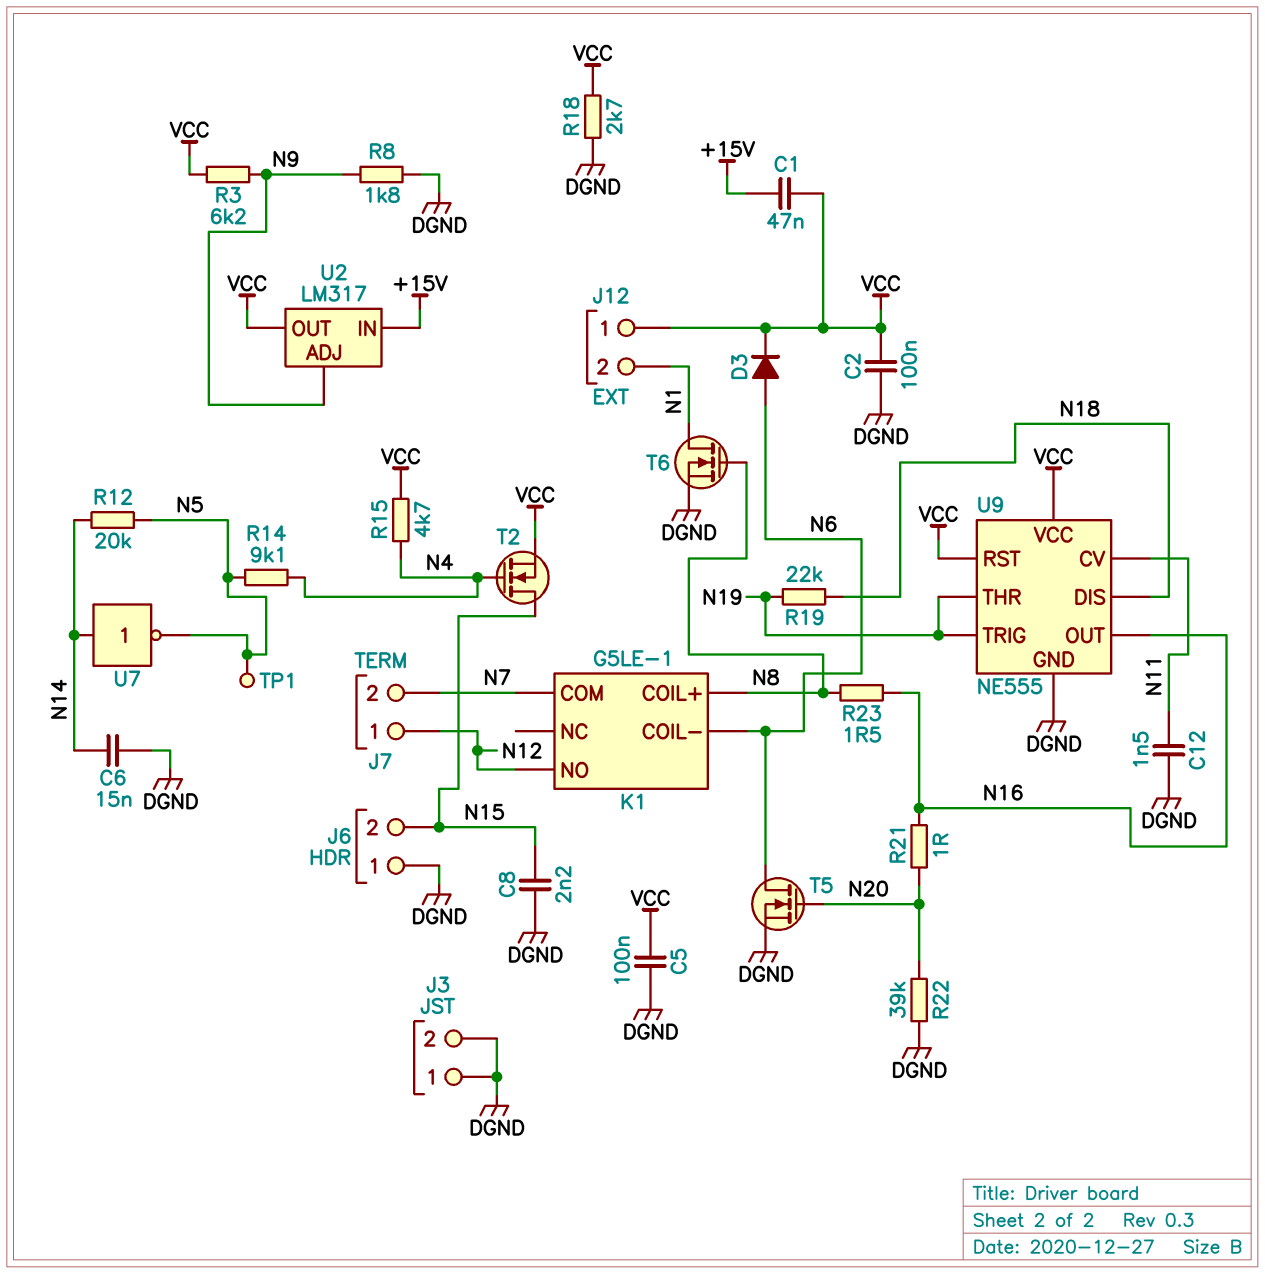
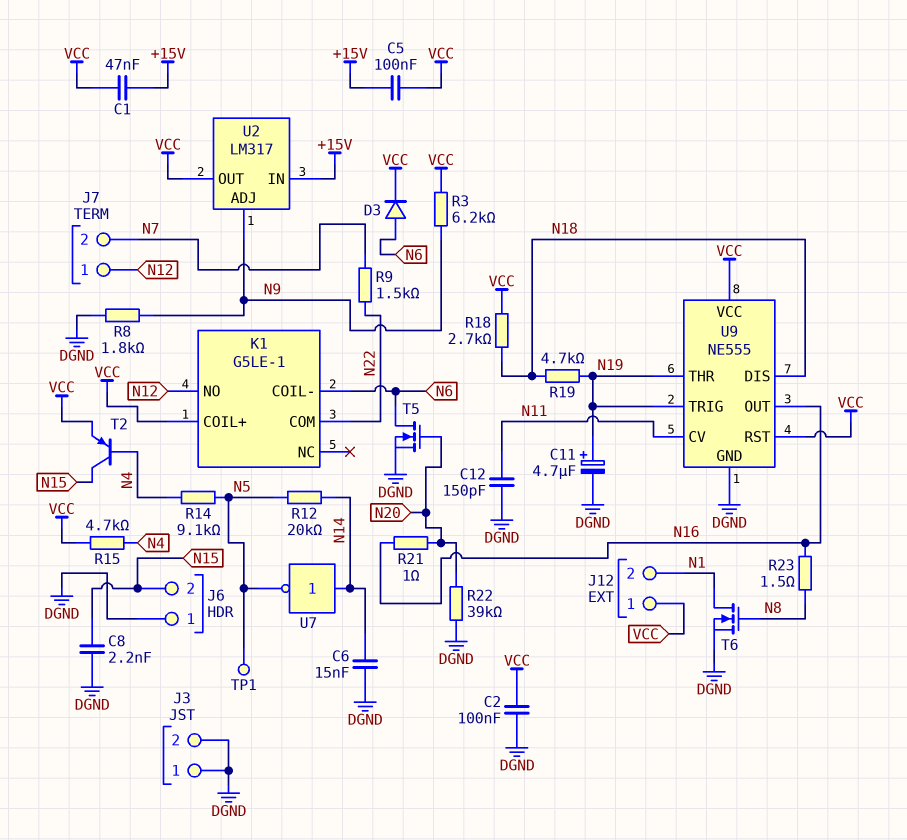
C5: 100nF (DGND, VCC) -> 100nF (+15V, VCC)
C11: none -> 4.7uF (plus N19, minus DGND)
C12: 1.5nF (DGND, N11) -> 150pF (DGND, N11)
K1 pin COIL+: N8 -> VCC
K1 pin COM: N7 -> N22
R9: none -> 1.5k (N7, N22)
R18: 2.7k (DGND, VCC) -> 2.7k (N18, VCC)
R19: 22k (N18, N19) -> 4.7k (N18, N19)
T2: NMOS (G N4, D N15, S VCC) -> PNP (B N4, C N15, E VCC)

